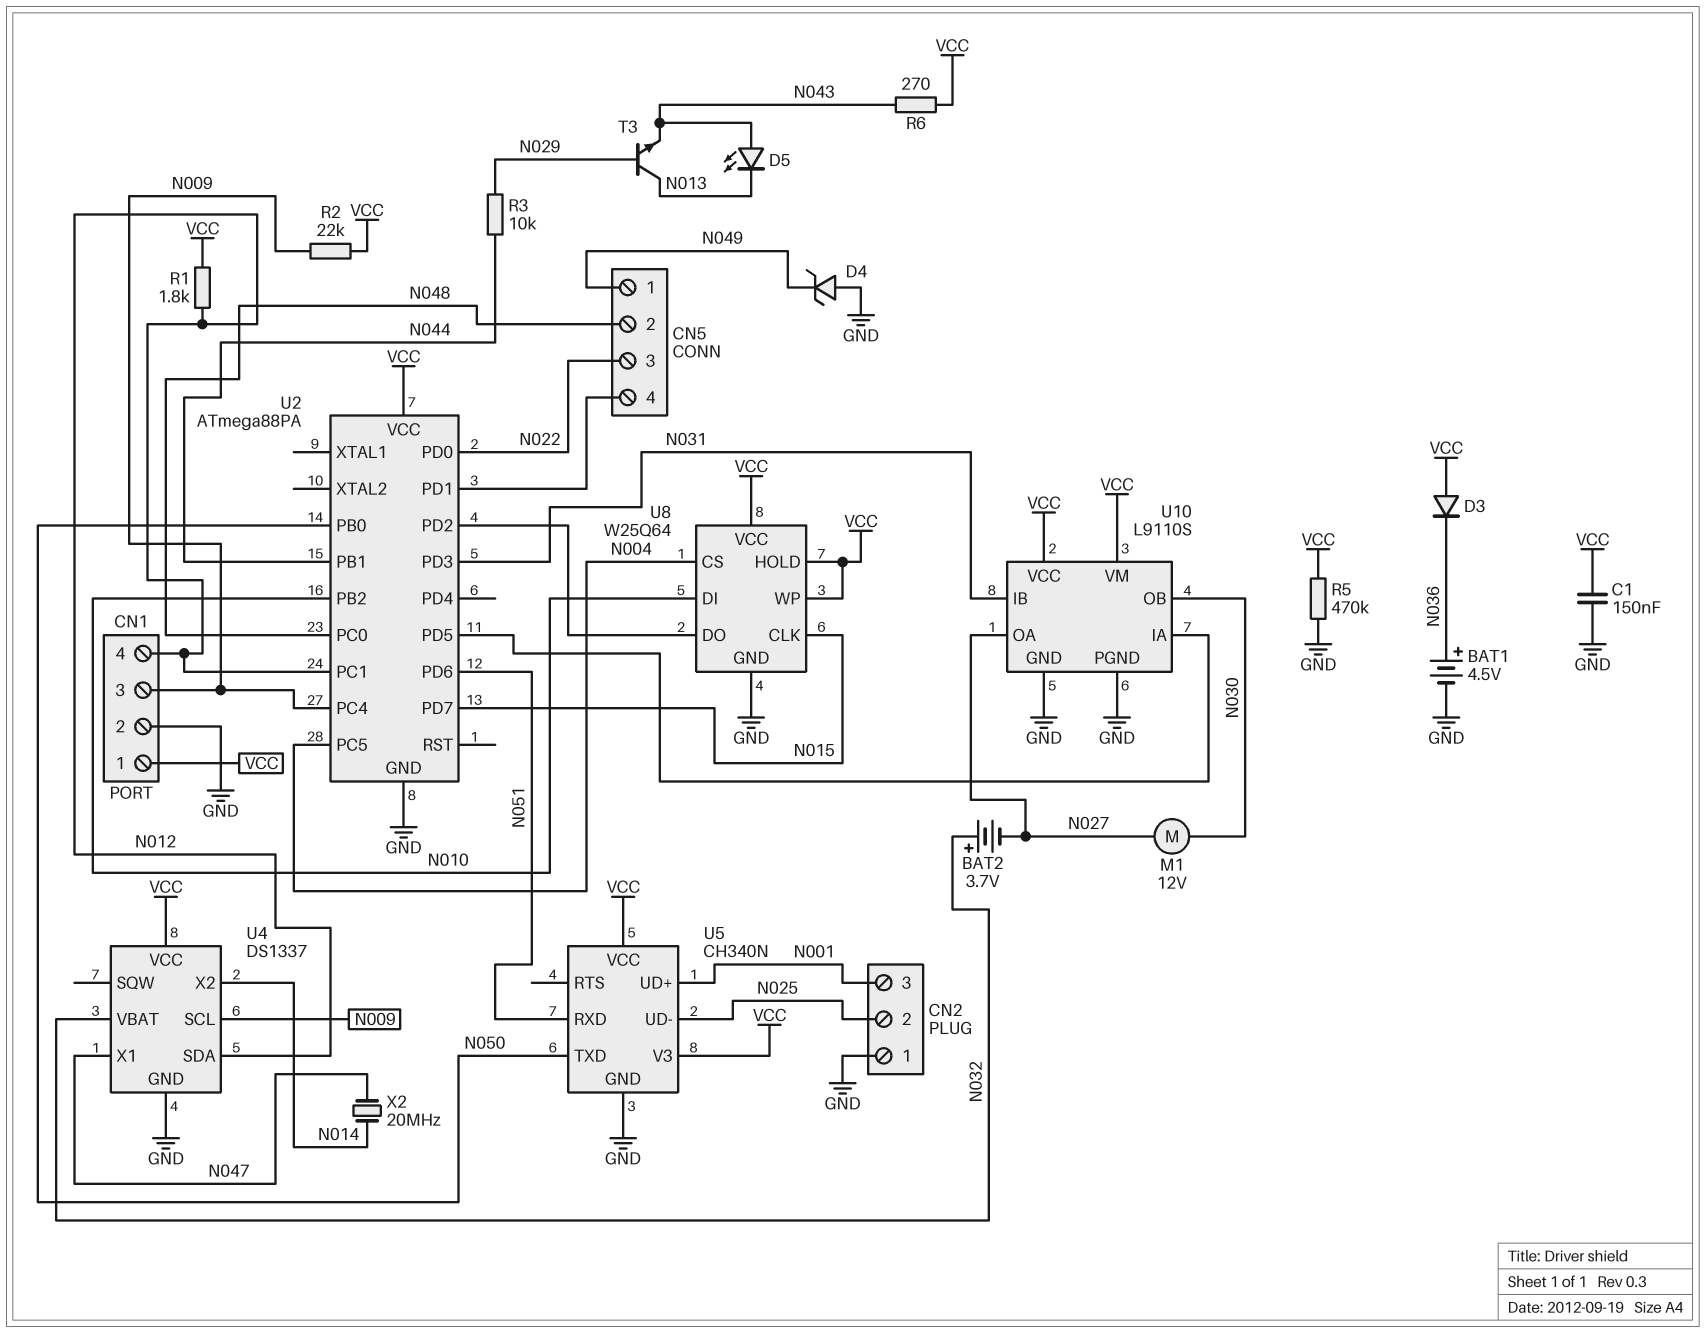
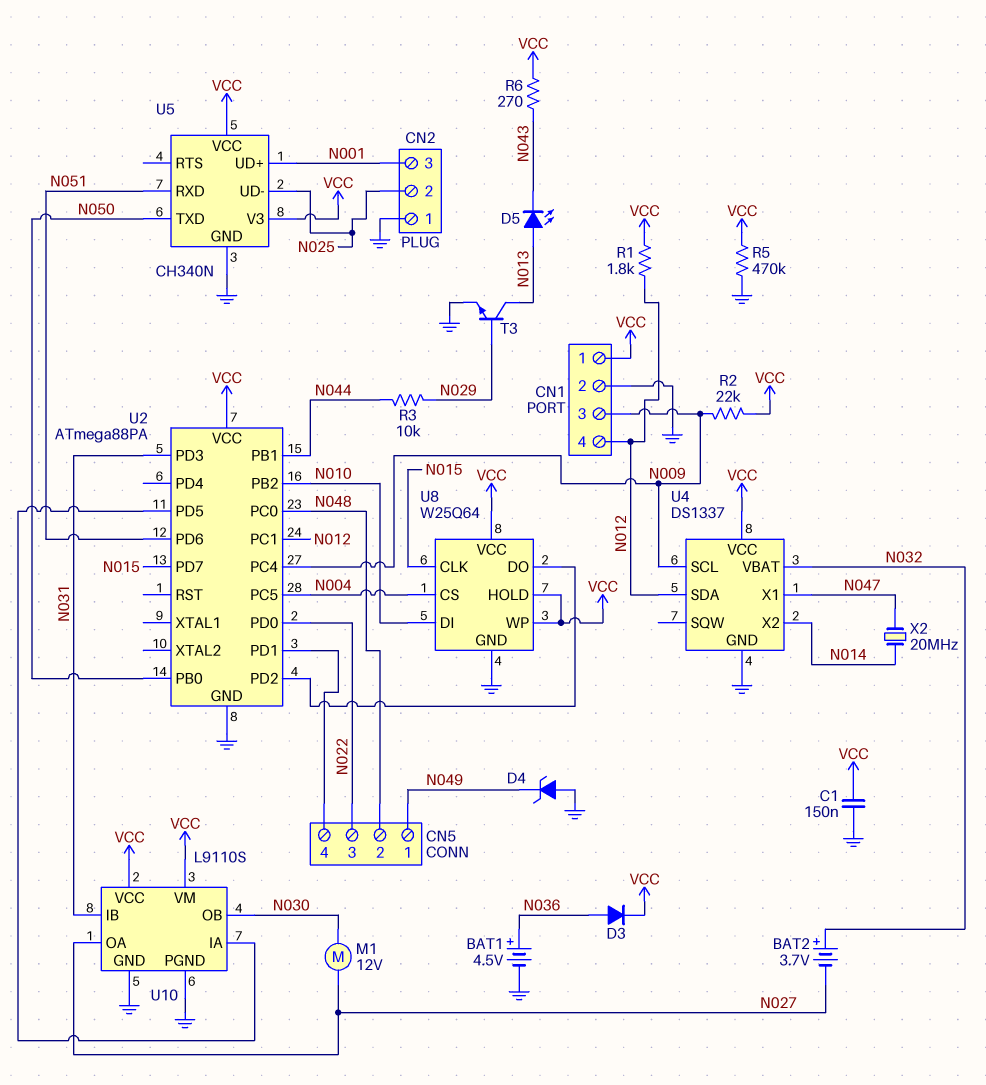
D3: diode (A VCC, K N036) -> diode (A N036, K VCC)
D5: LED (A N043, K N013) -> LED (A N013, K N043)
T3: NPN (B N029, C N013, E N043) -> NPN (B N029, C N013, E GND)

